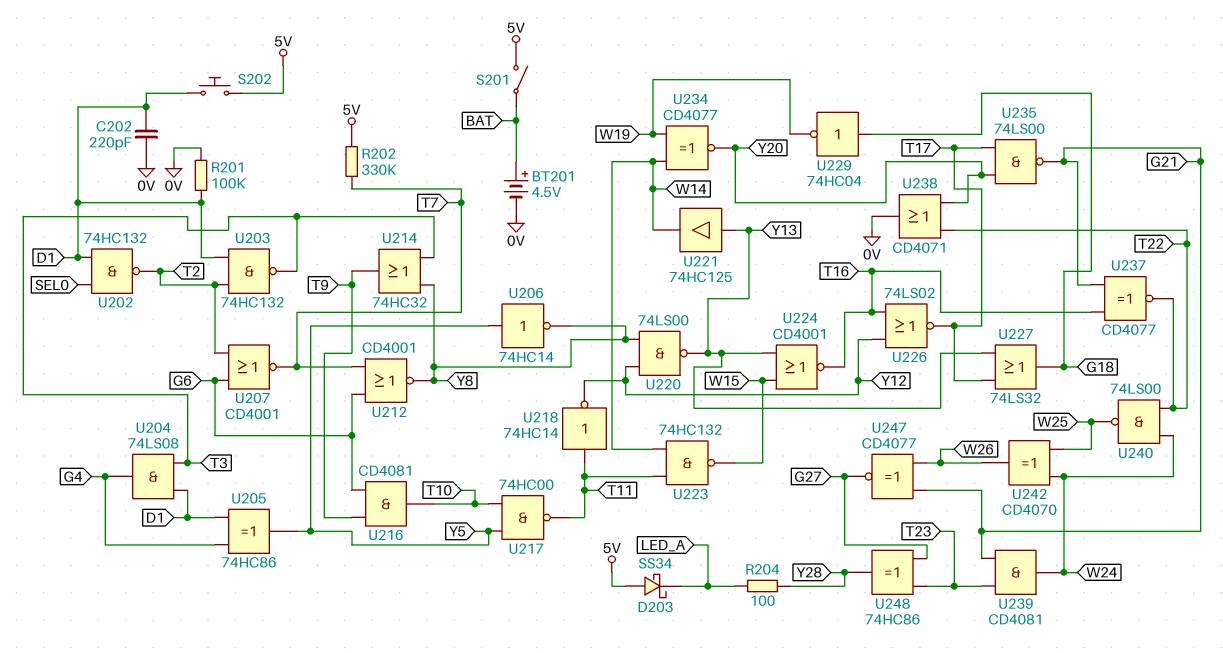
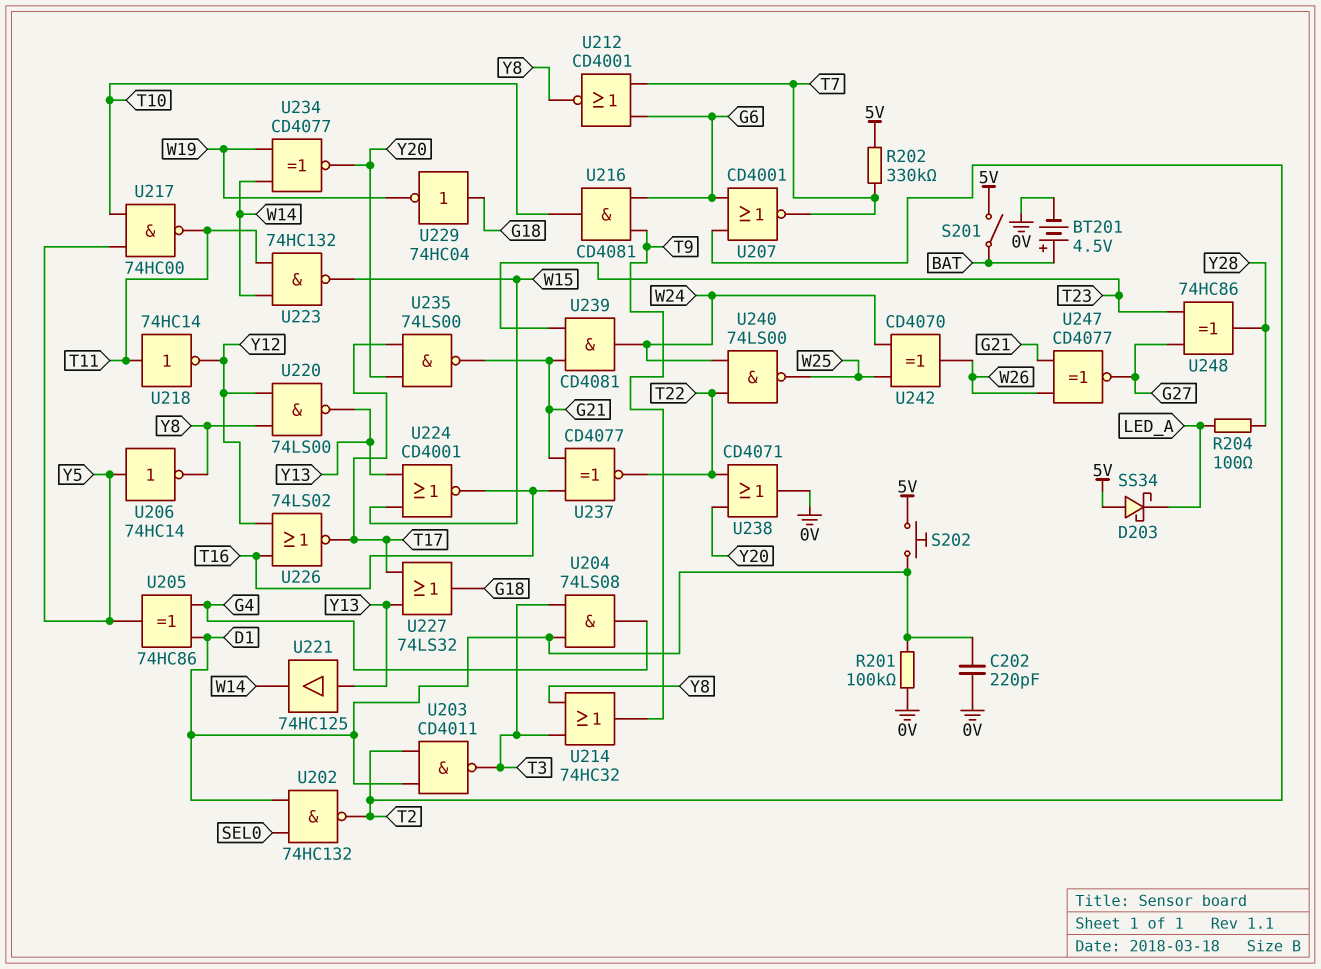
U203: NAND 74HC132 (in D1, in T2, out T3) -> NAND CD4011 (in D1, in T2, out T3)

